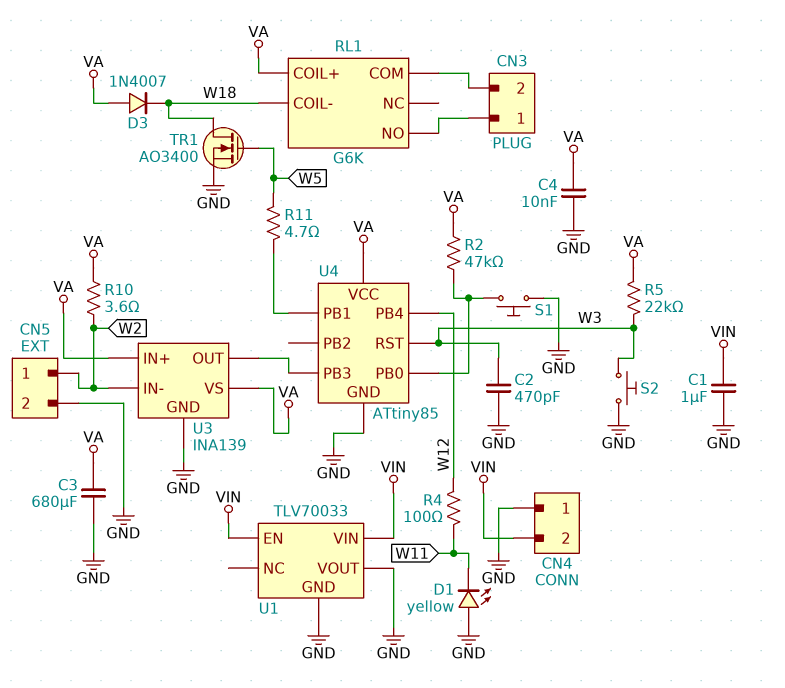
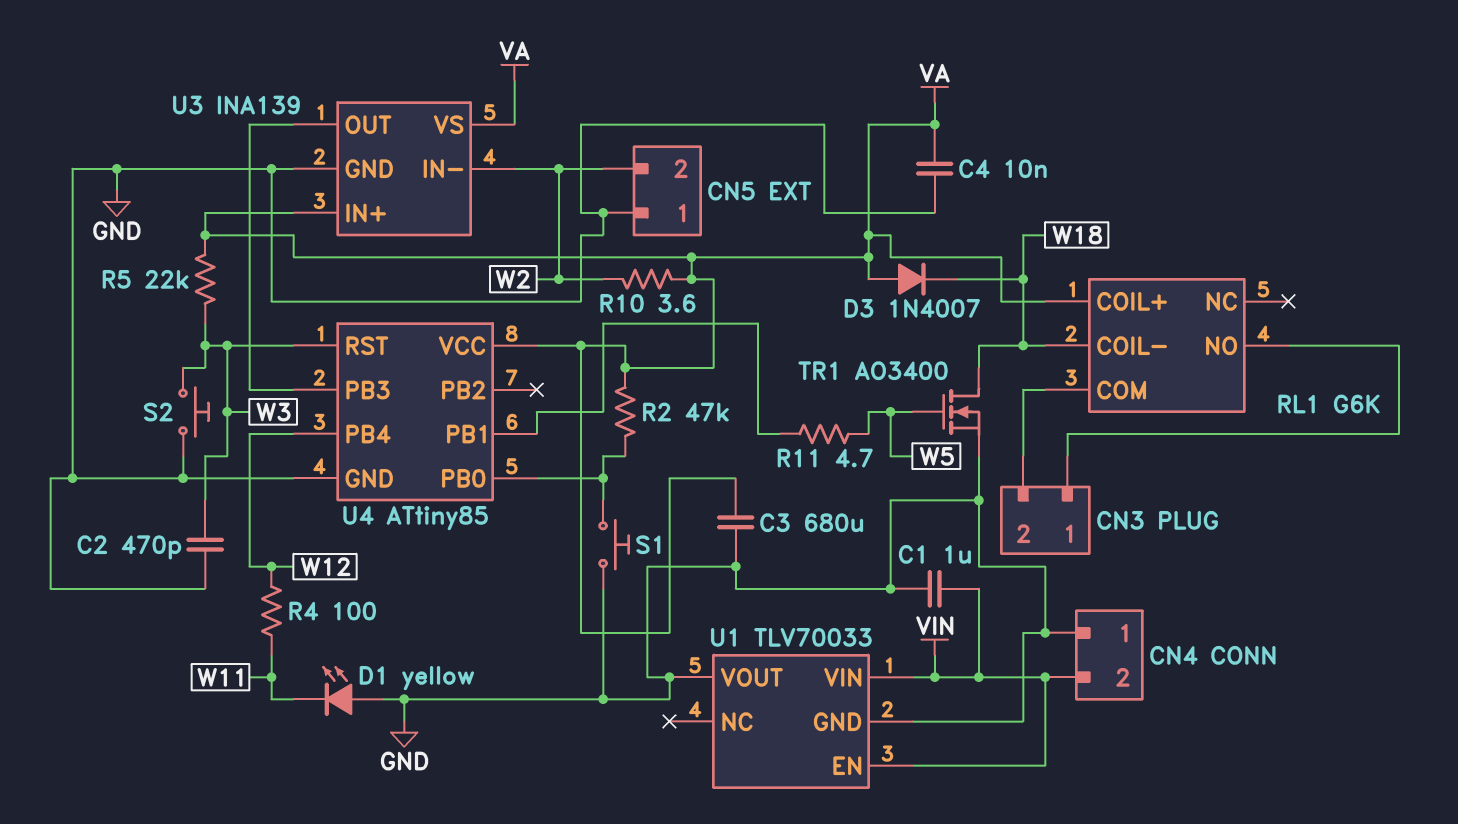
CN5 pin 1: W2 -> GND
CN5 pin 2: GND -> W2

